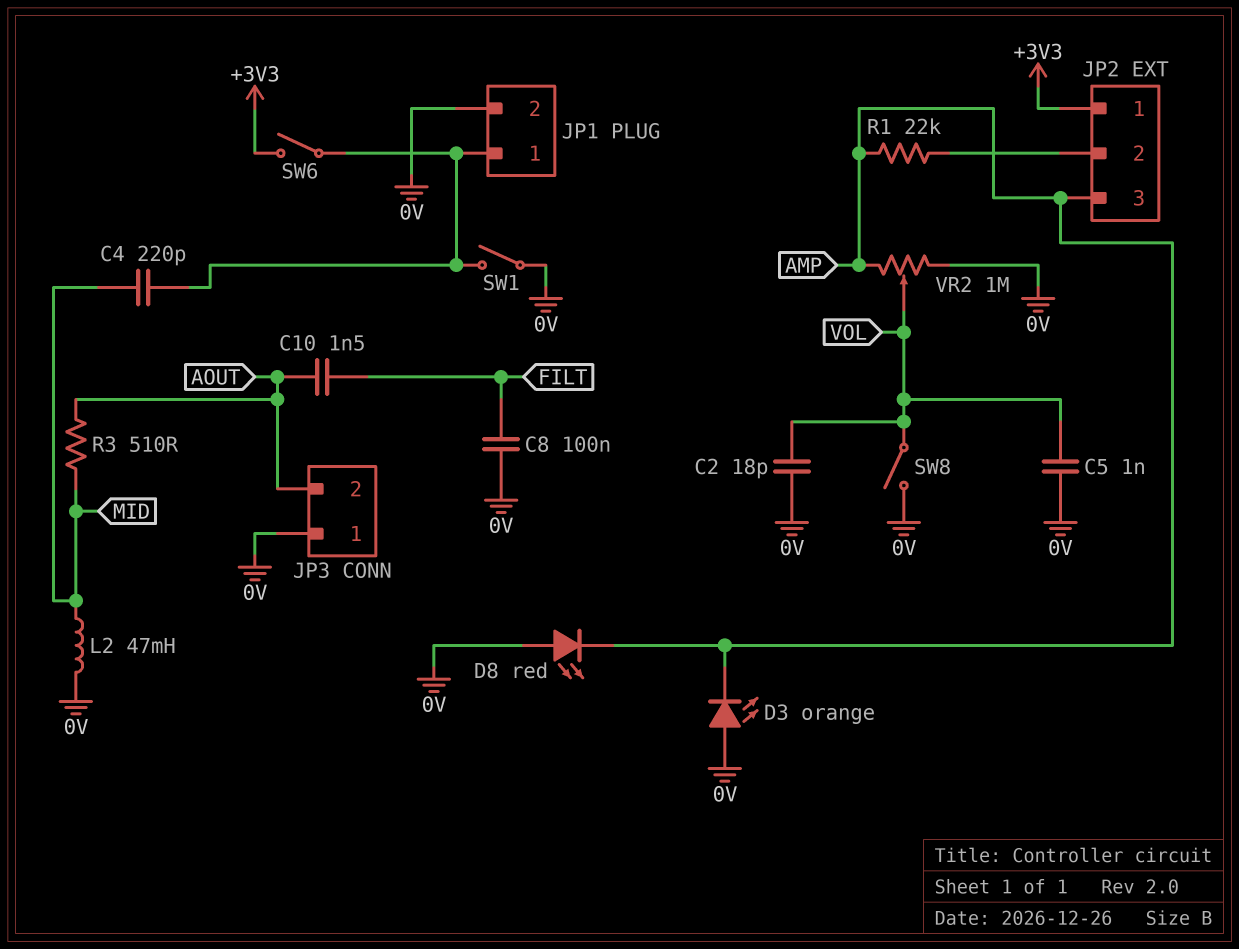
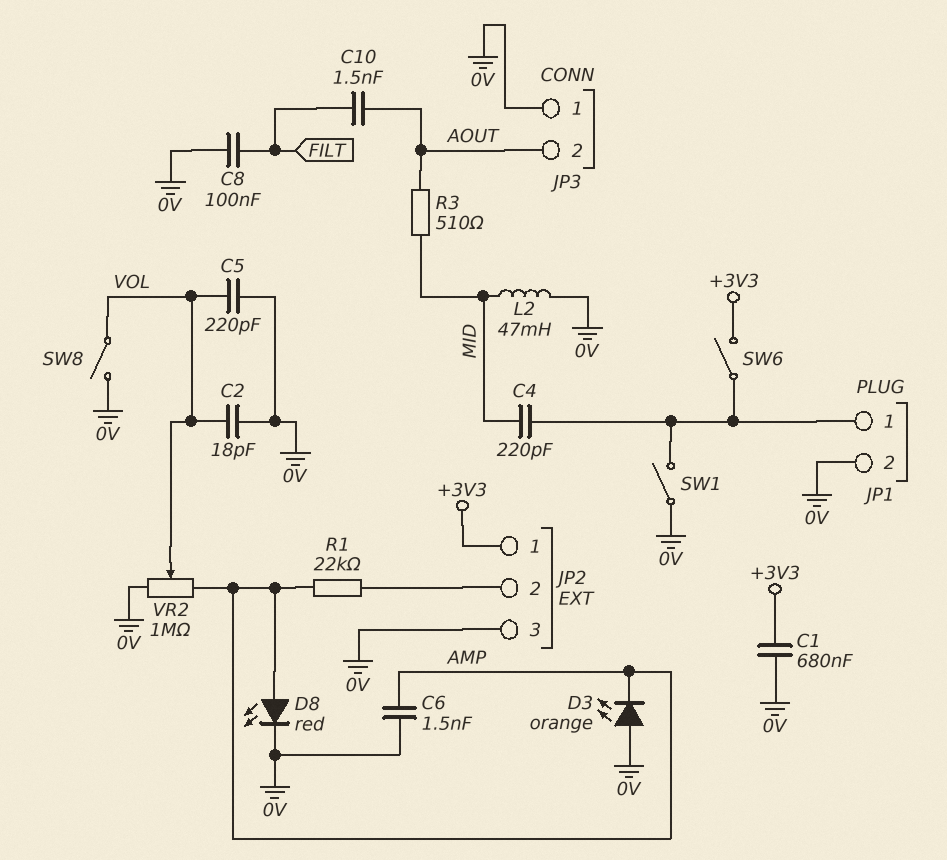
C1: none -> 680nF (+3V3, 0V)
C5: 1nF (0V, VOL) -> 220pF (0V, VOL)
C6: none -> 1.5nF (0V, AMP)
D8: LED red (A 0V, K AMP) -> LED red (A AMP, K 0V)
JP2 pin 3: AMP -> 0V

